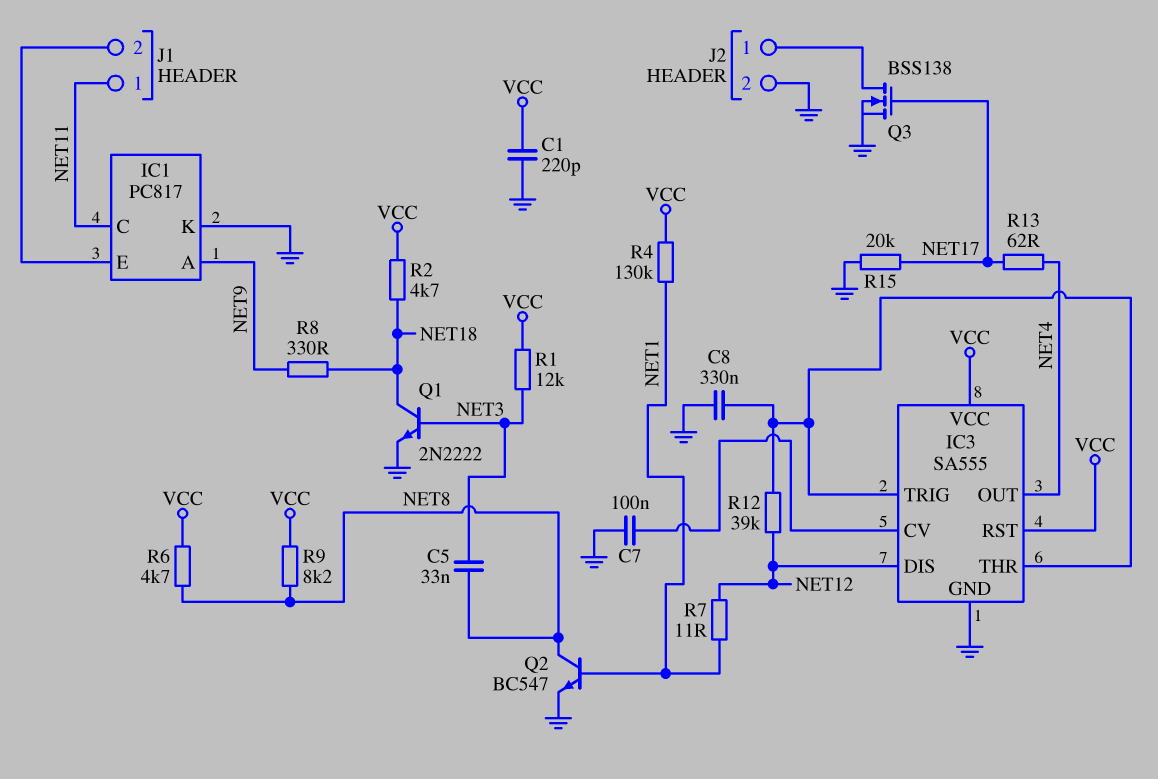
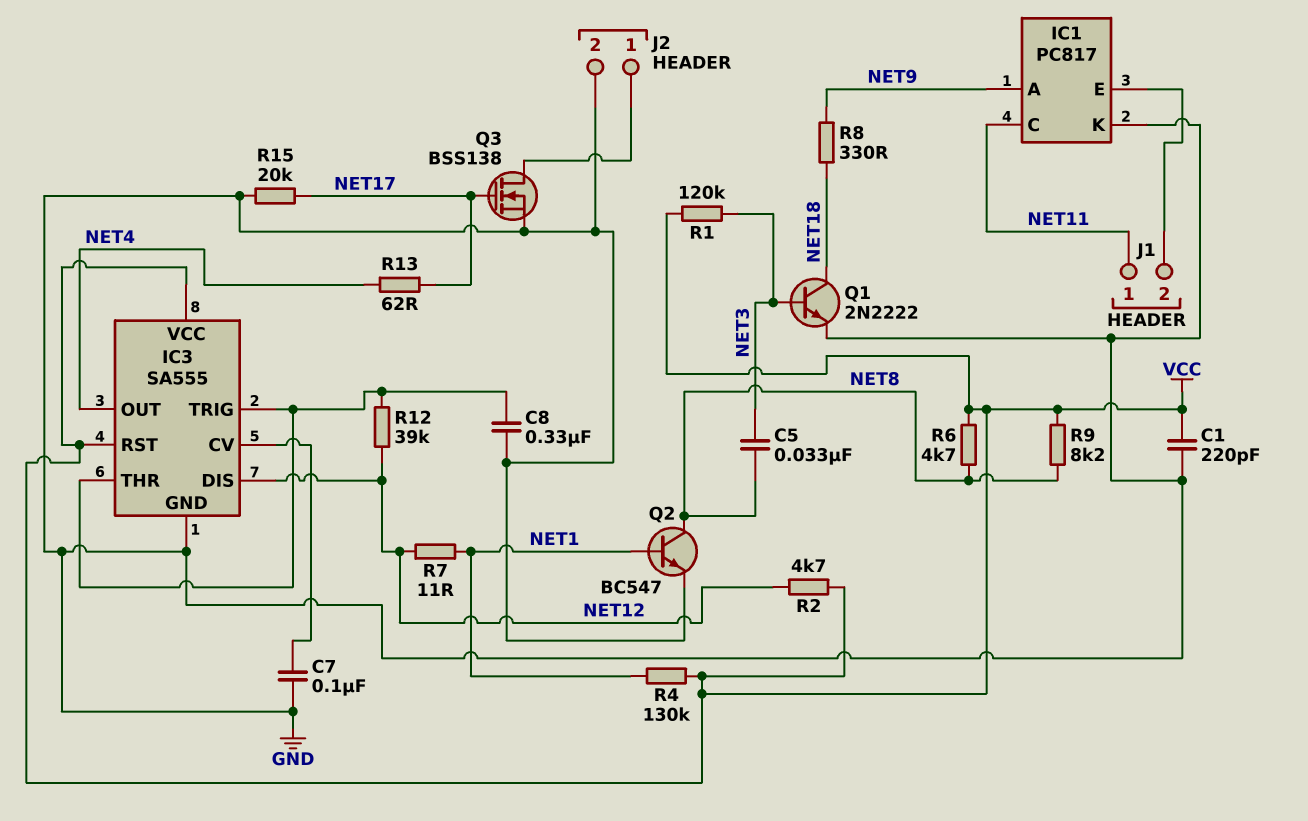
R1: 12k (NET3, VCC) -> 120k (NET3, VCC)
R2: 4.7k (NET18, VCC) -> 4.7k (NET12, VCC)

